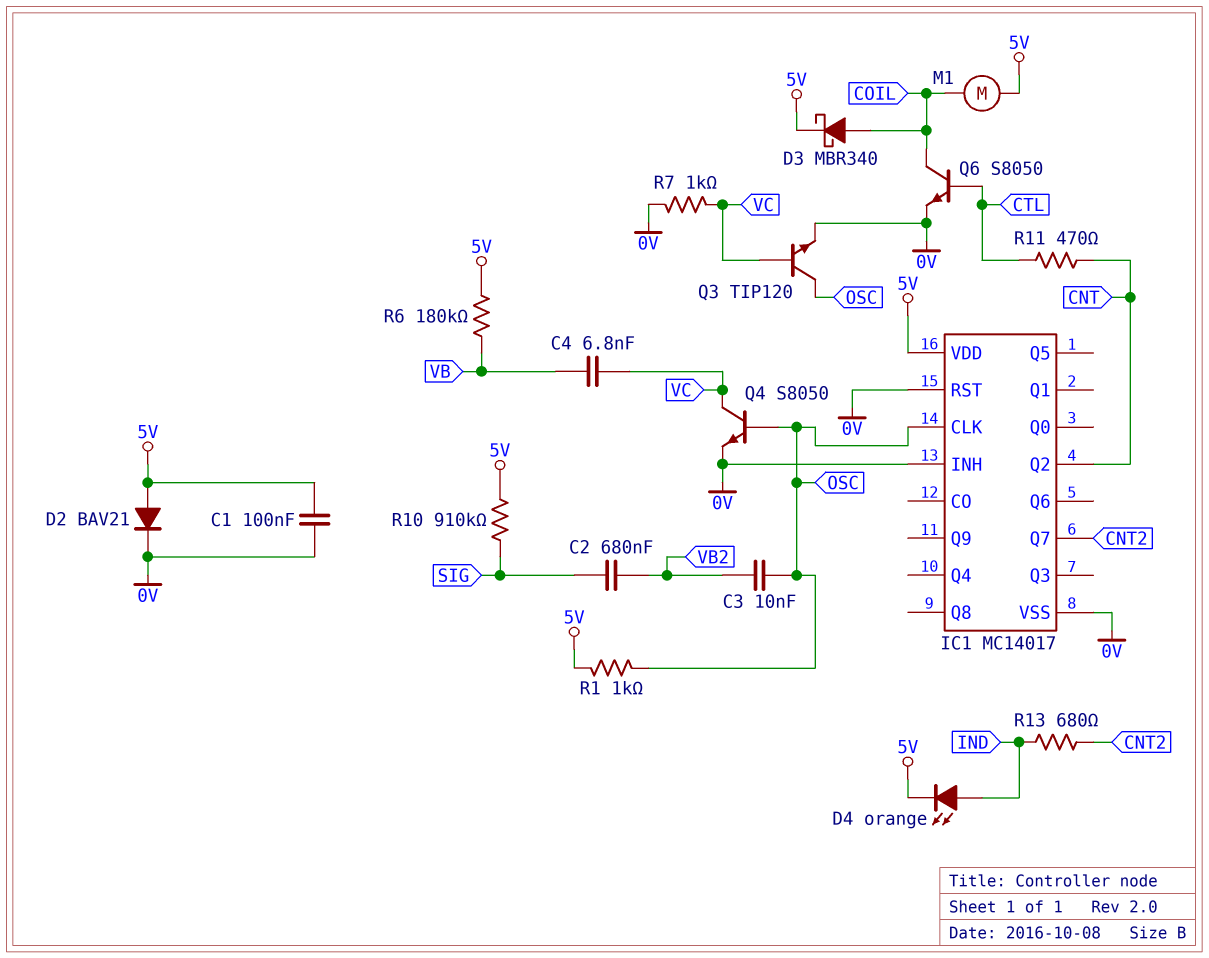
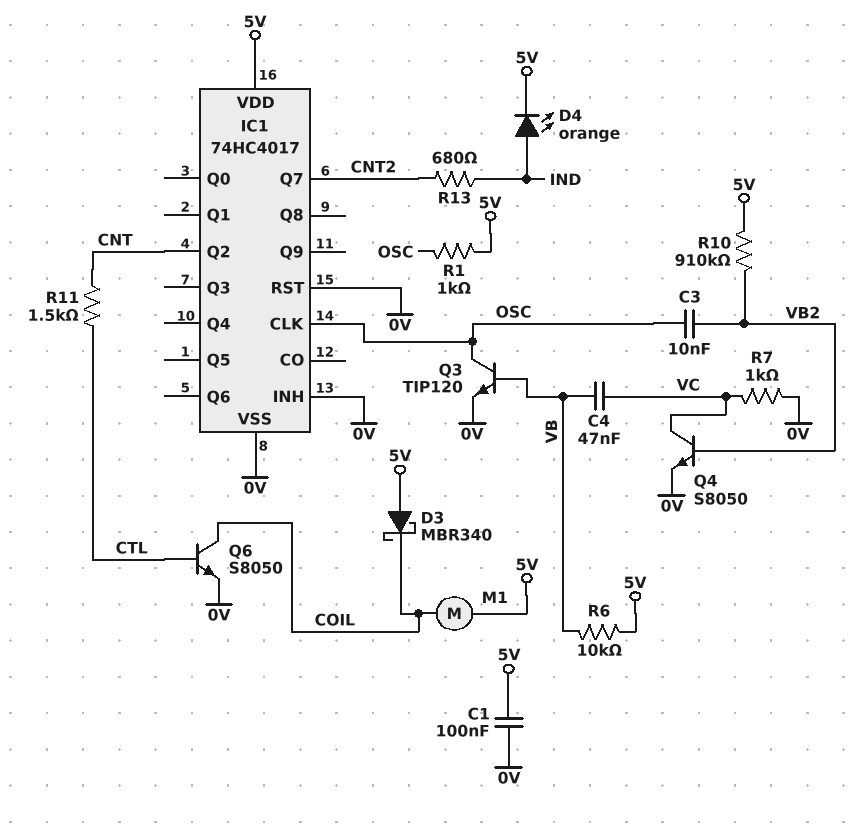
C2: 680nF (SIG, VB2) -> none
C4: 6.8nF (VB, VC) -> 47nF (VB, VC)
D2: diode BAV21 (A 5V, K 0V) -> none
D3: schottky MBR340 (A COIL, K 5V) -> schottky MBR340 (A 5V, K COIL)
IC1: MC14017 -> 74HC4017
Q3: NPN TIP120 (B VC, C OSC, E 0V) -> NPN TIP120 (B VB, C OSC, E 0V)
Q4: NPN S8050 (B OSC, C VC, E 0V) -> NPN S8050 (B VB2, C VC, E 0V)
R6: 180k (5V, VB) -> 10k (5V, VB)
R10: 910k (5V, SIG) -> 910k (5V, VB2)
R11: 470 (CNT, CTL) -> 1.5k (CNT, CTL)

